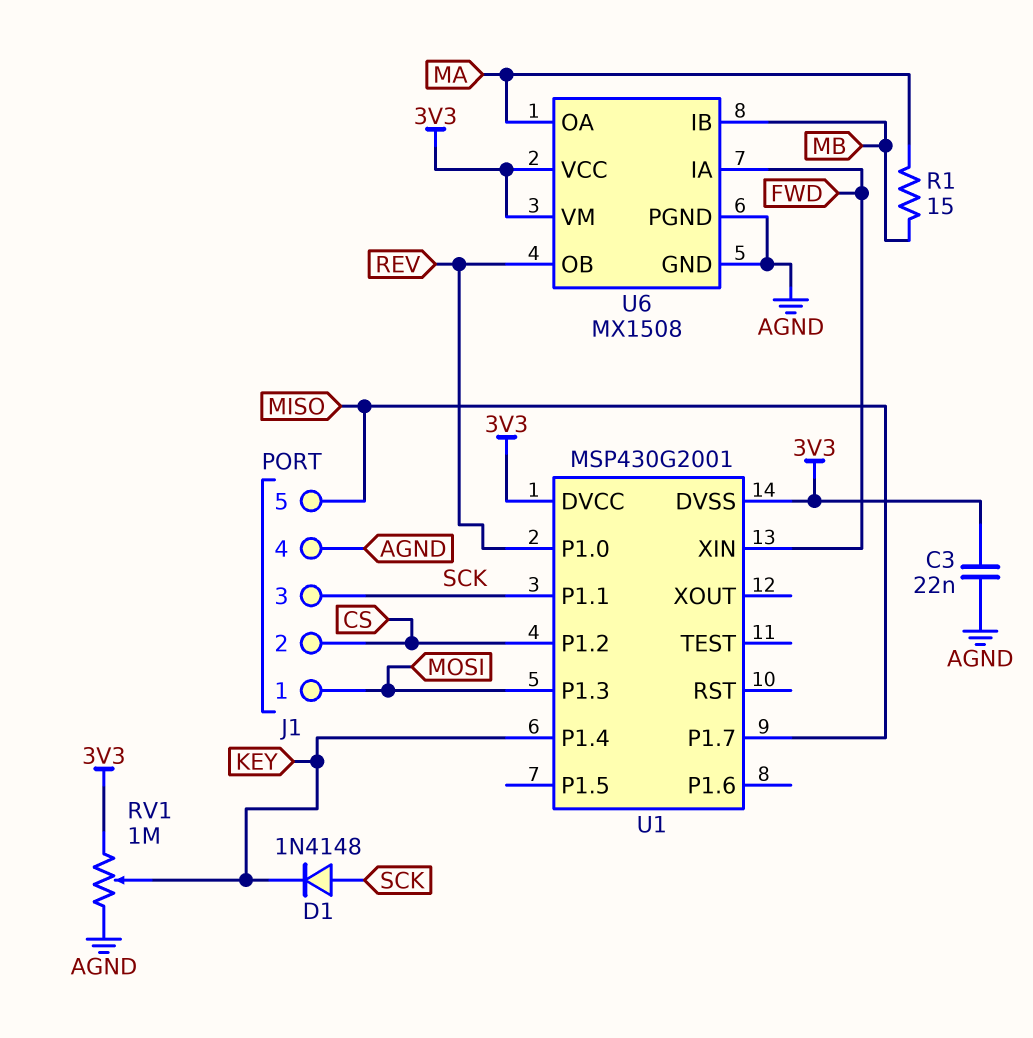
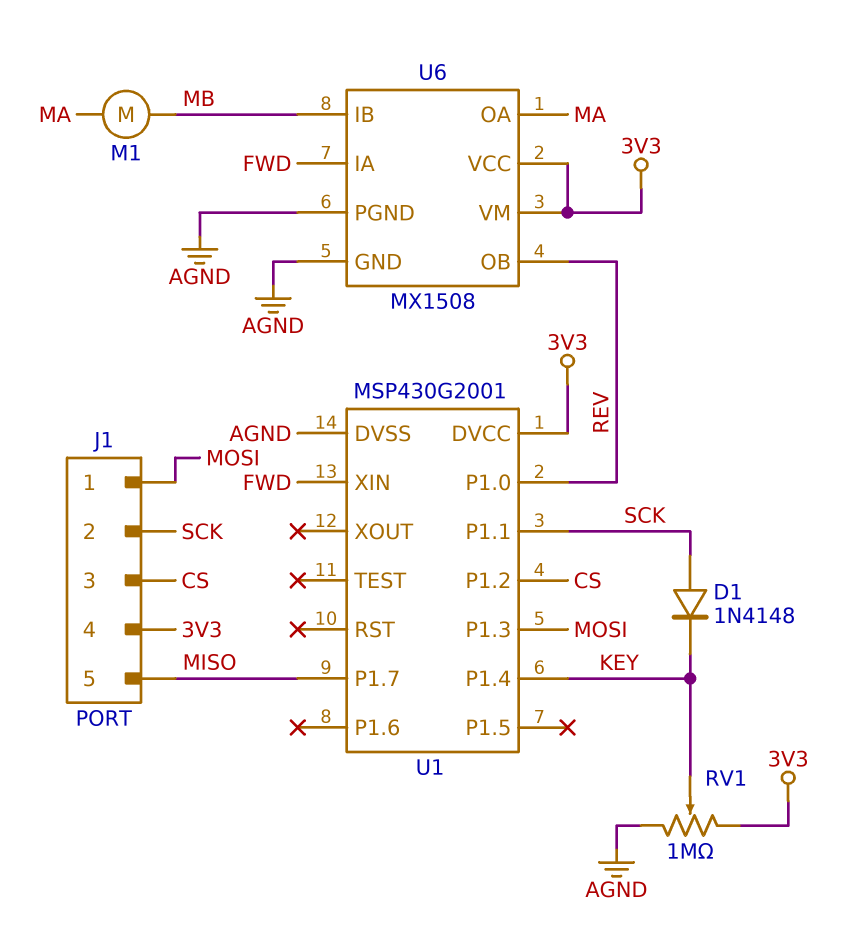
C3: 22nF (3V3, AGND) -> none
J1 pin 2: CS -> SCK
J1 pin 3: SCK -> CS
J1 pin 4: AGND -> 3V3
M1: none -> motor (MA, MB)
R1: 15 (MA, MB) -> none
U1 pin DVSS: 3V3 -> AGND

